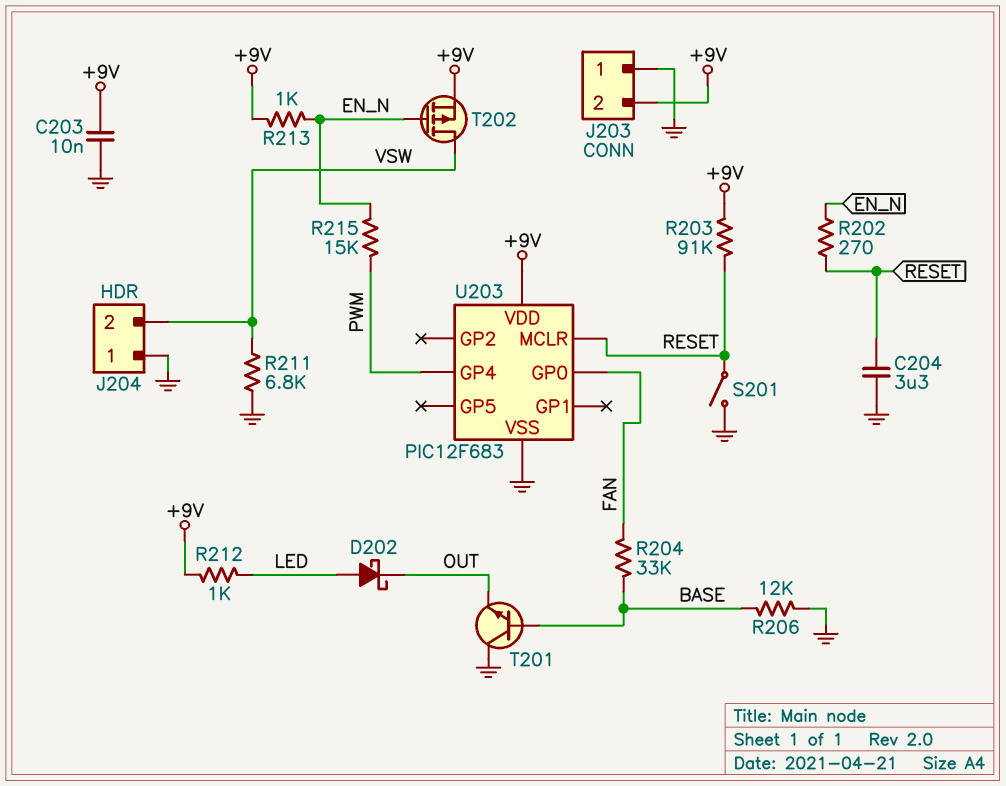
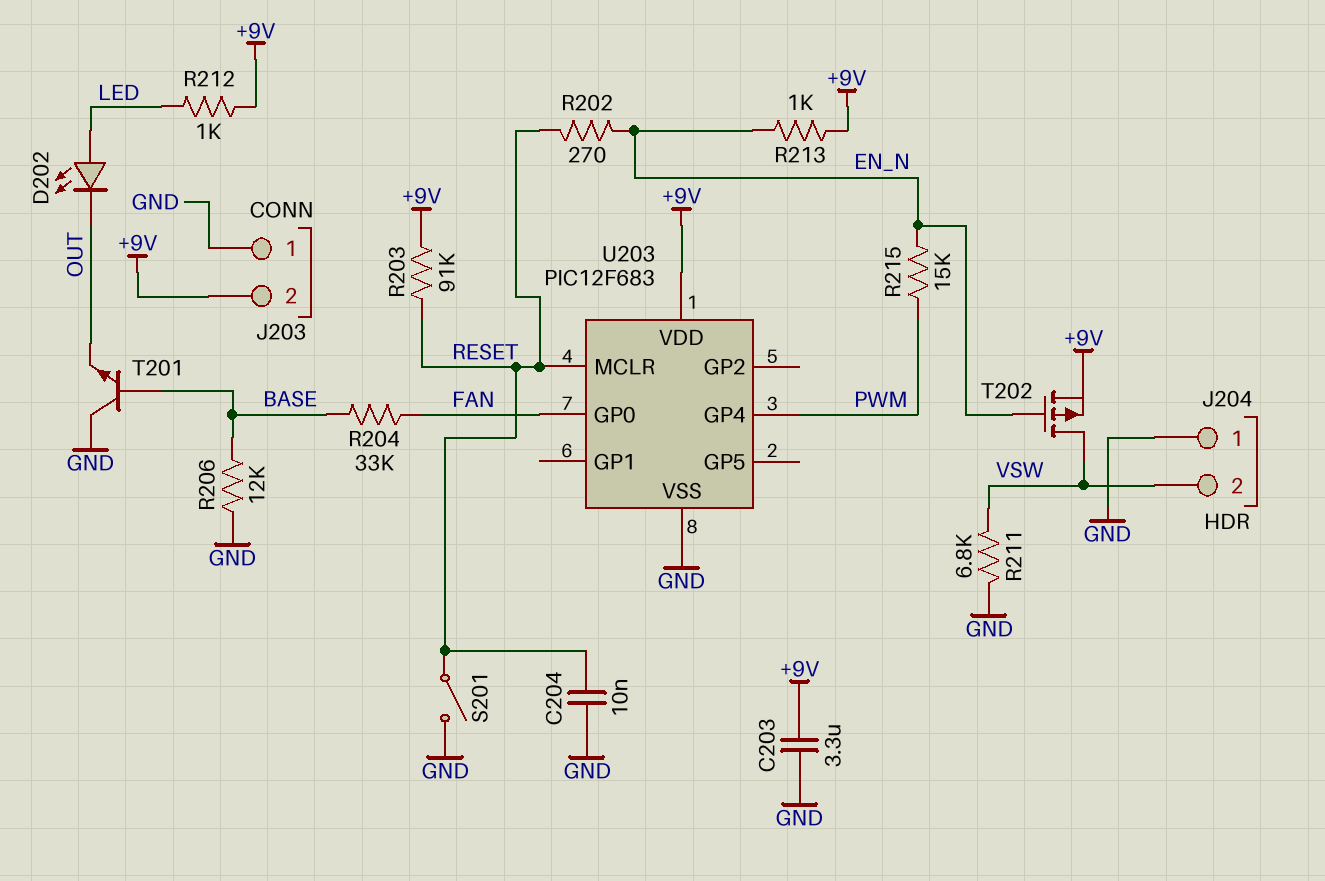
C203: 10nF (+9V, GND) -> 3.3uF (+9V, GND)
C204: 3.3uF (GND, RESET) -> 10nF (GND, RESET)
D202: schottky (A LED, K OUT) -> LED (A LED, K OUT)

